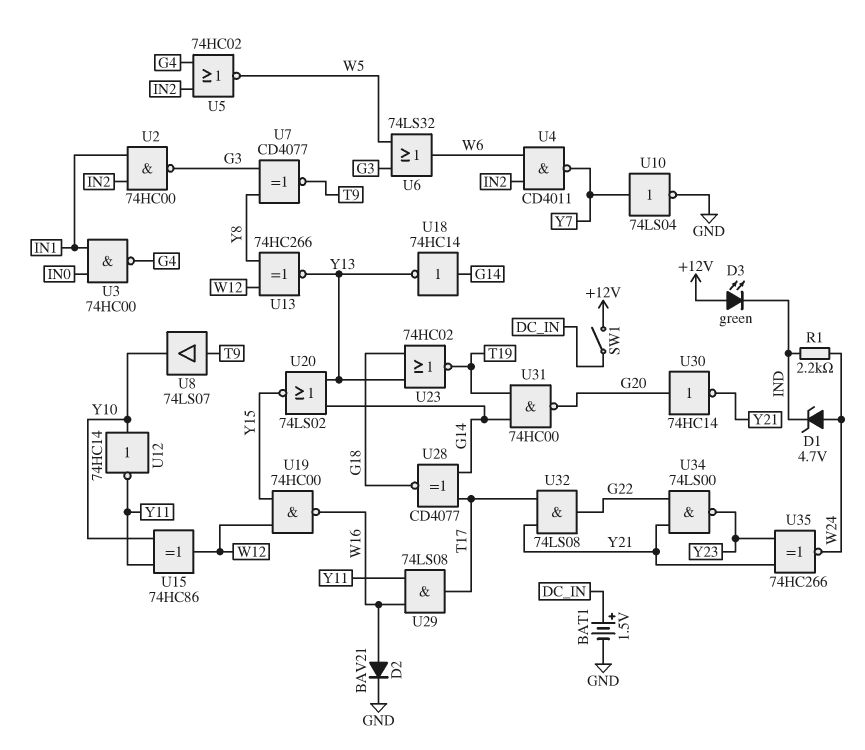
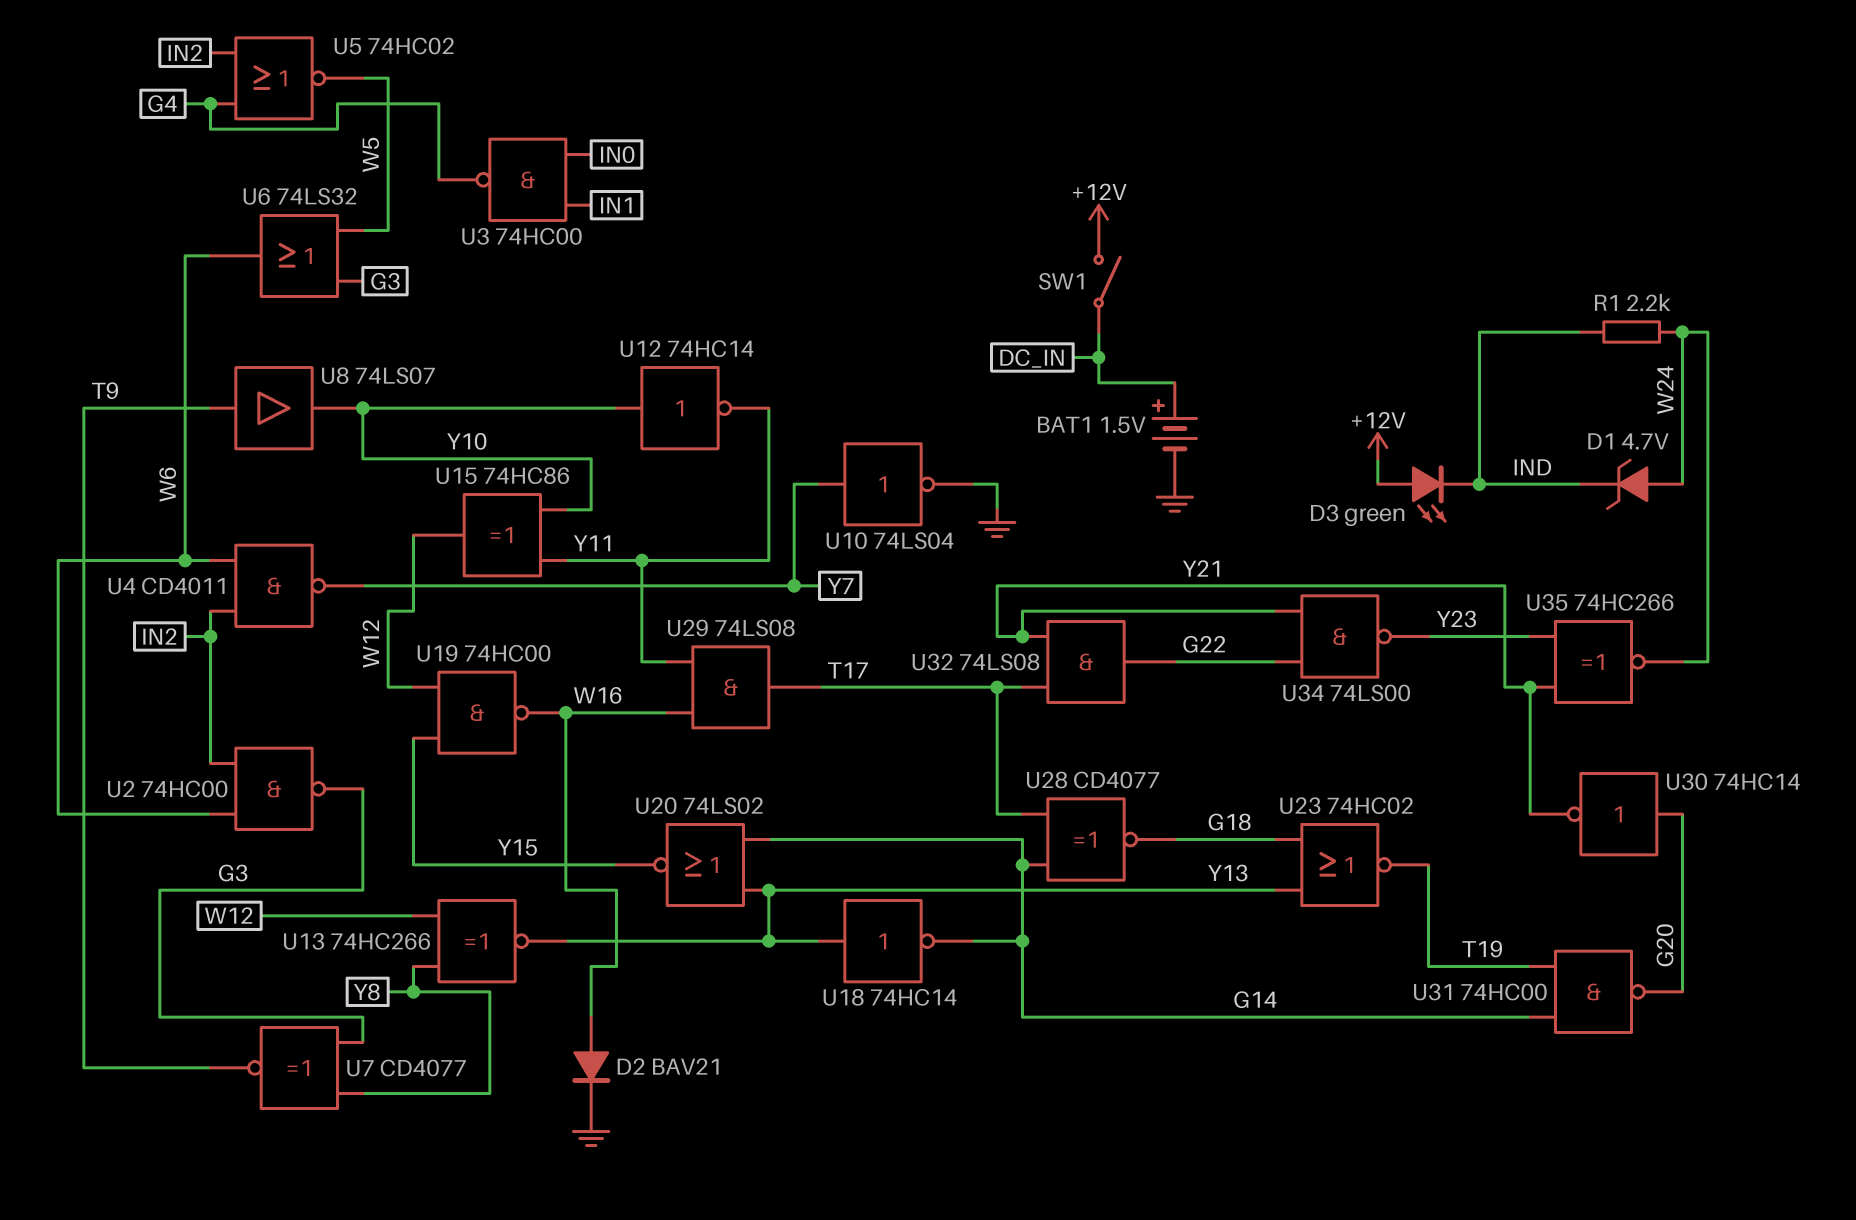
U2: NAND 74HC00 (in IN1, in IN2, out G3) -> NAND 74HC00 (in IN2, in W6, out G3)
U18: NOT 74HC14 (in G14, out Y13) -> NOT 74HC14 (in Y13, out G14)

